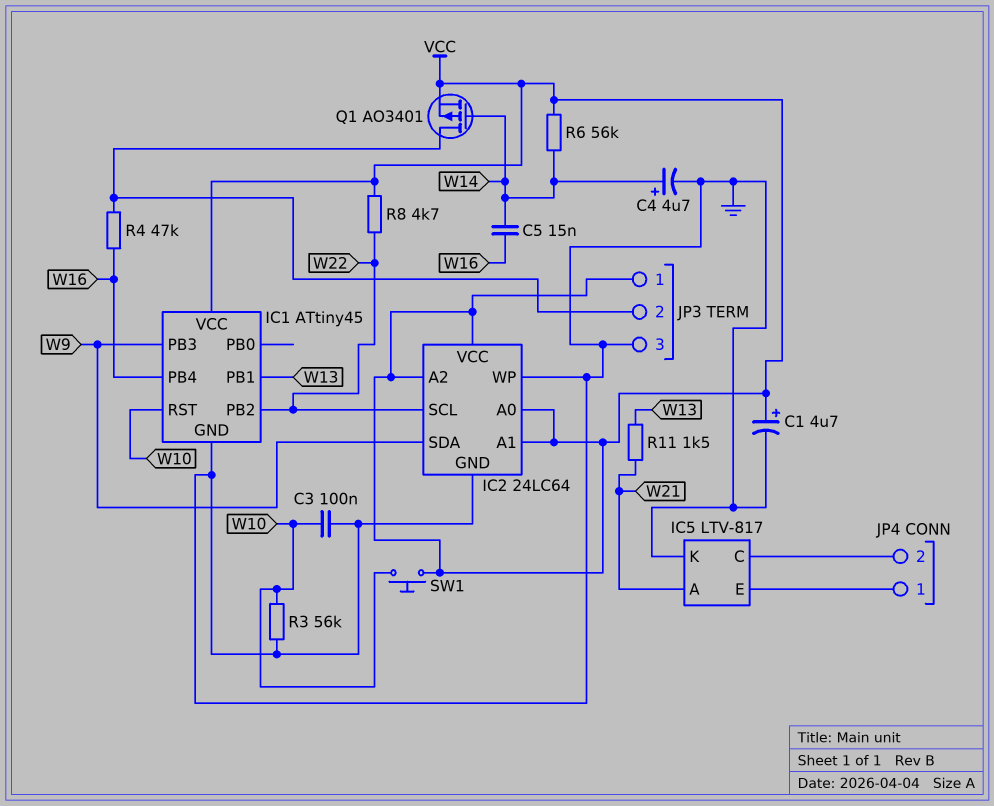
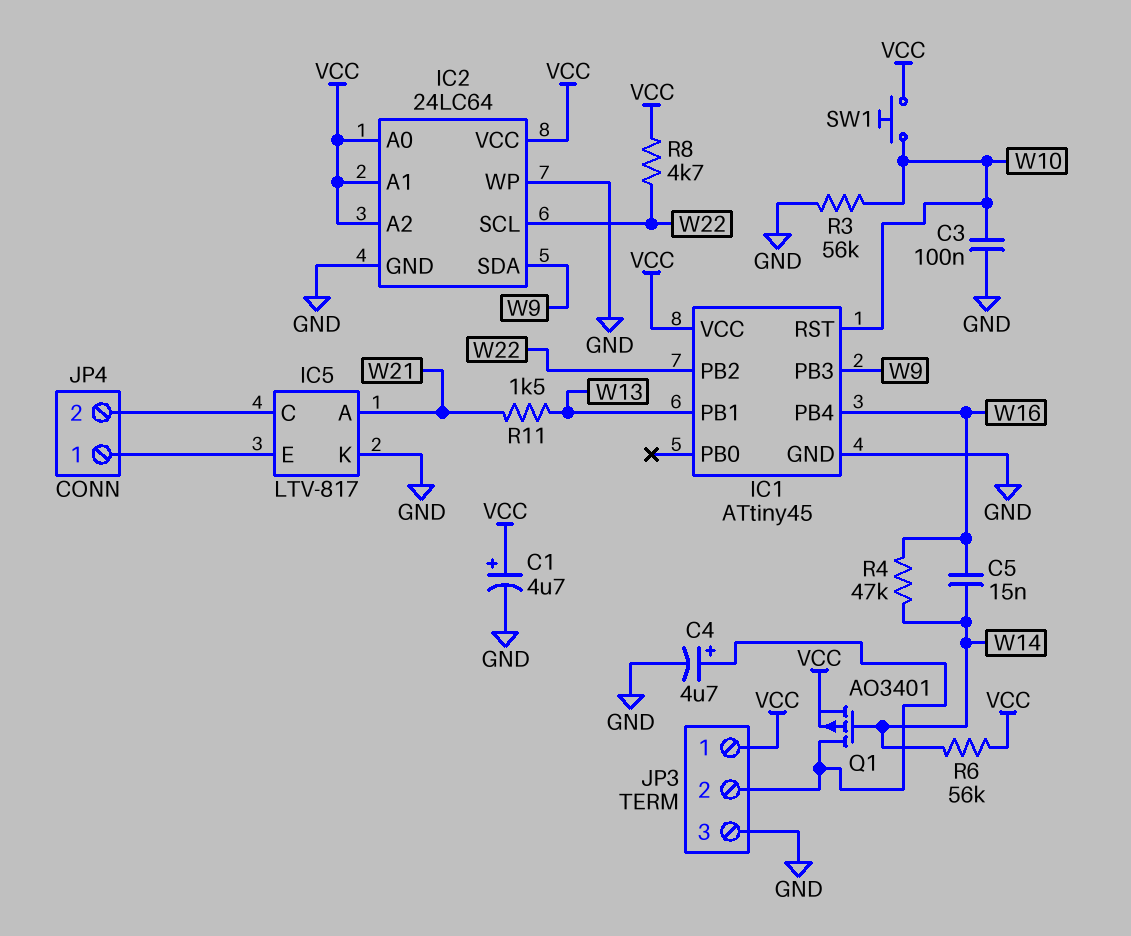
C4: 4.7uF (plus W14, minus GND) -> 4.7uF (plus JP3/2, minus GND)
R4: 47k (JP3/2, W16) -> 47k (W14, W16)

